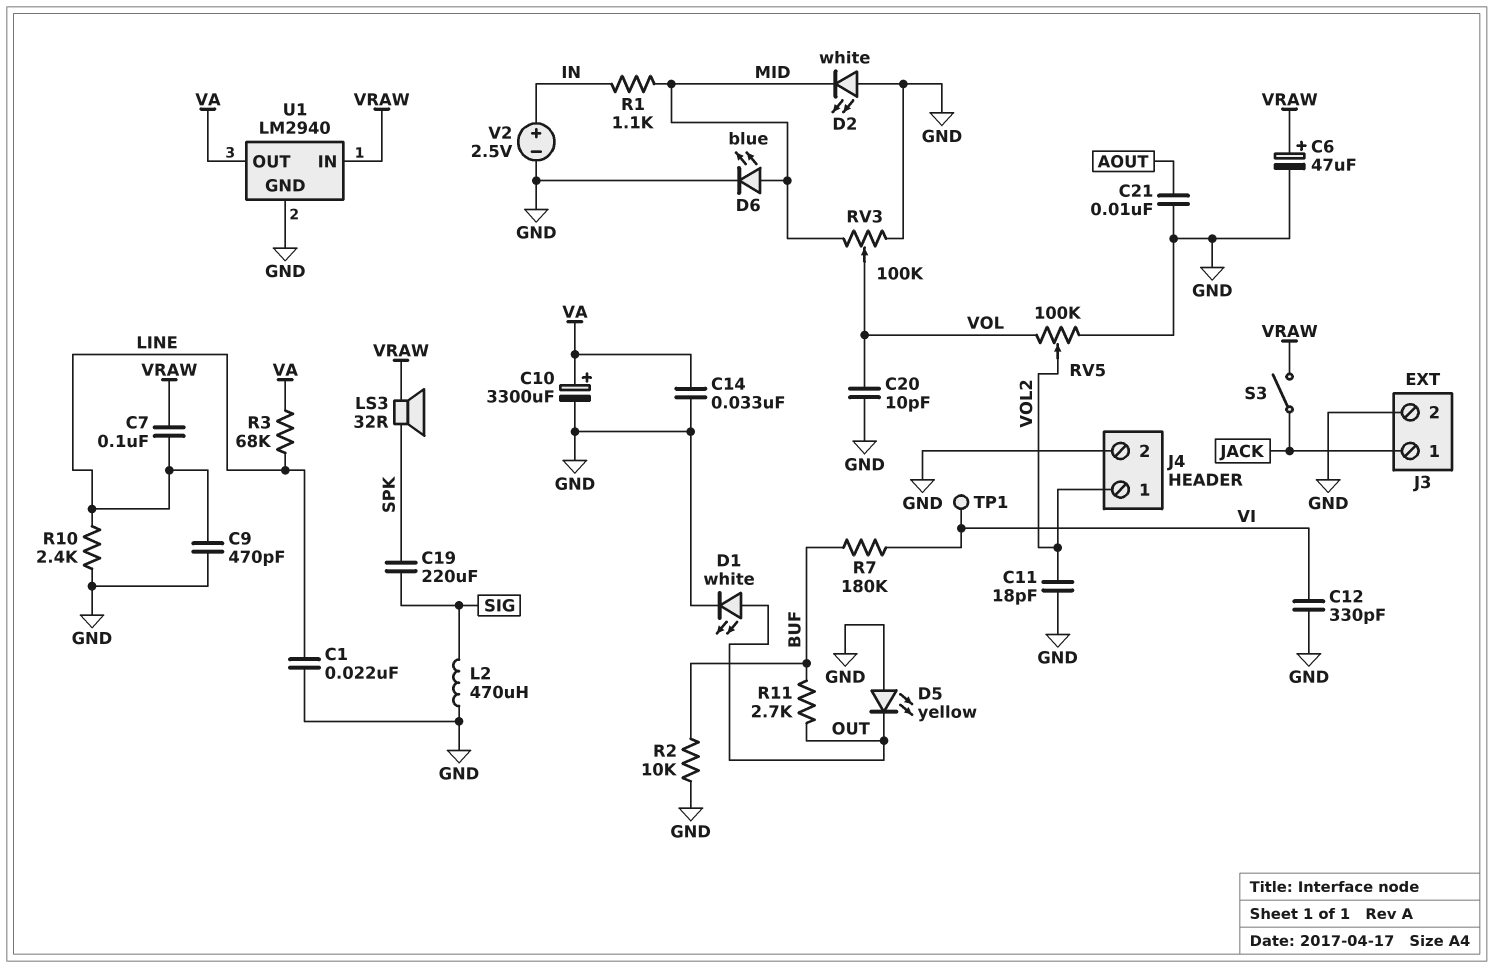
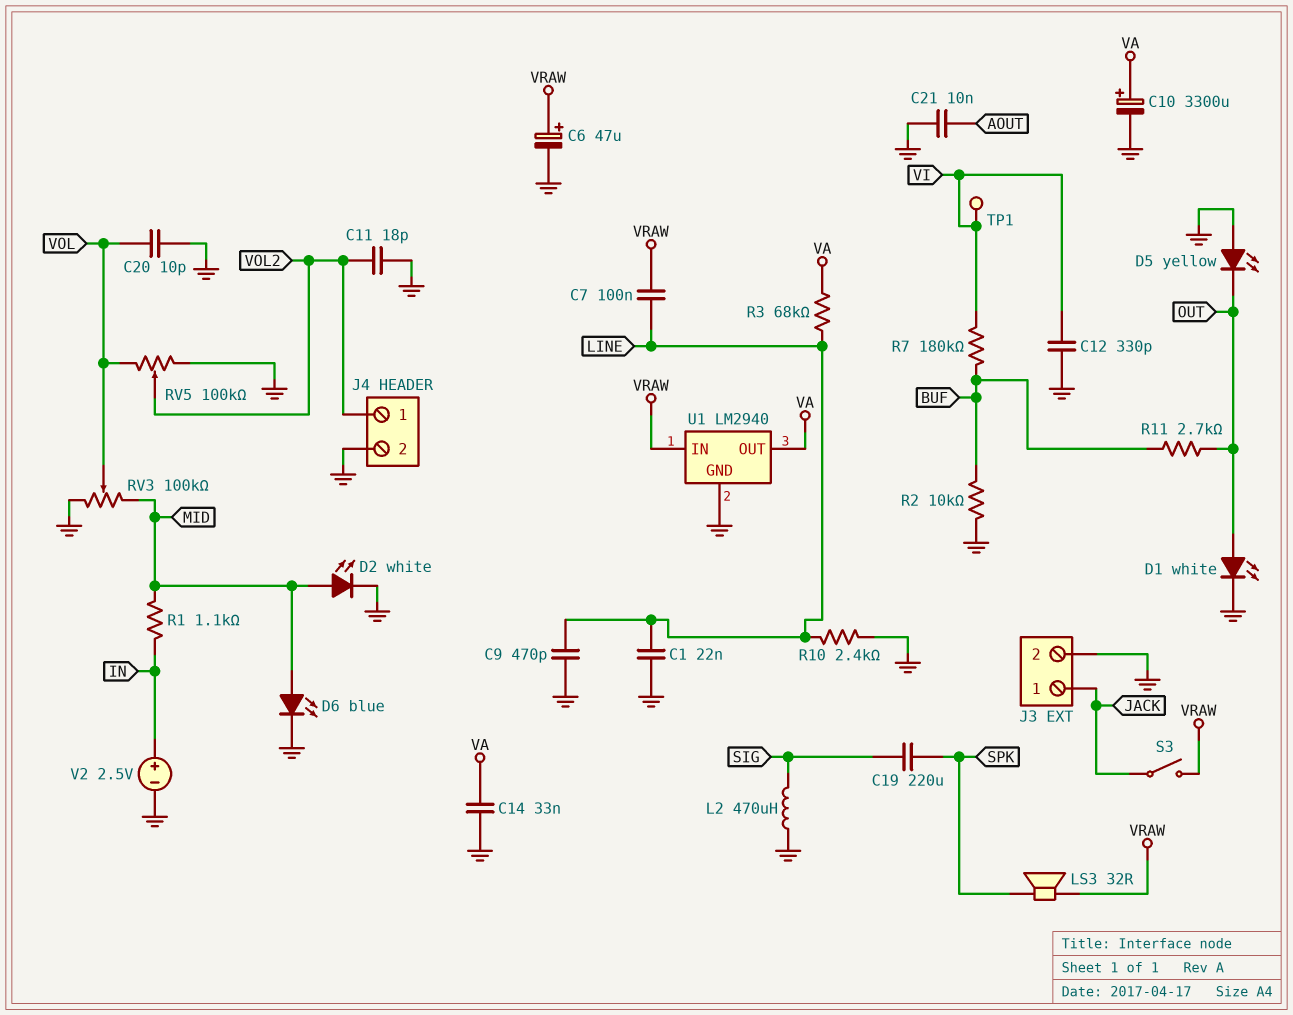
D2: LED white (A GND, K MID) -> LED white (A MID, K GND)

